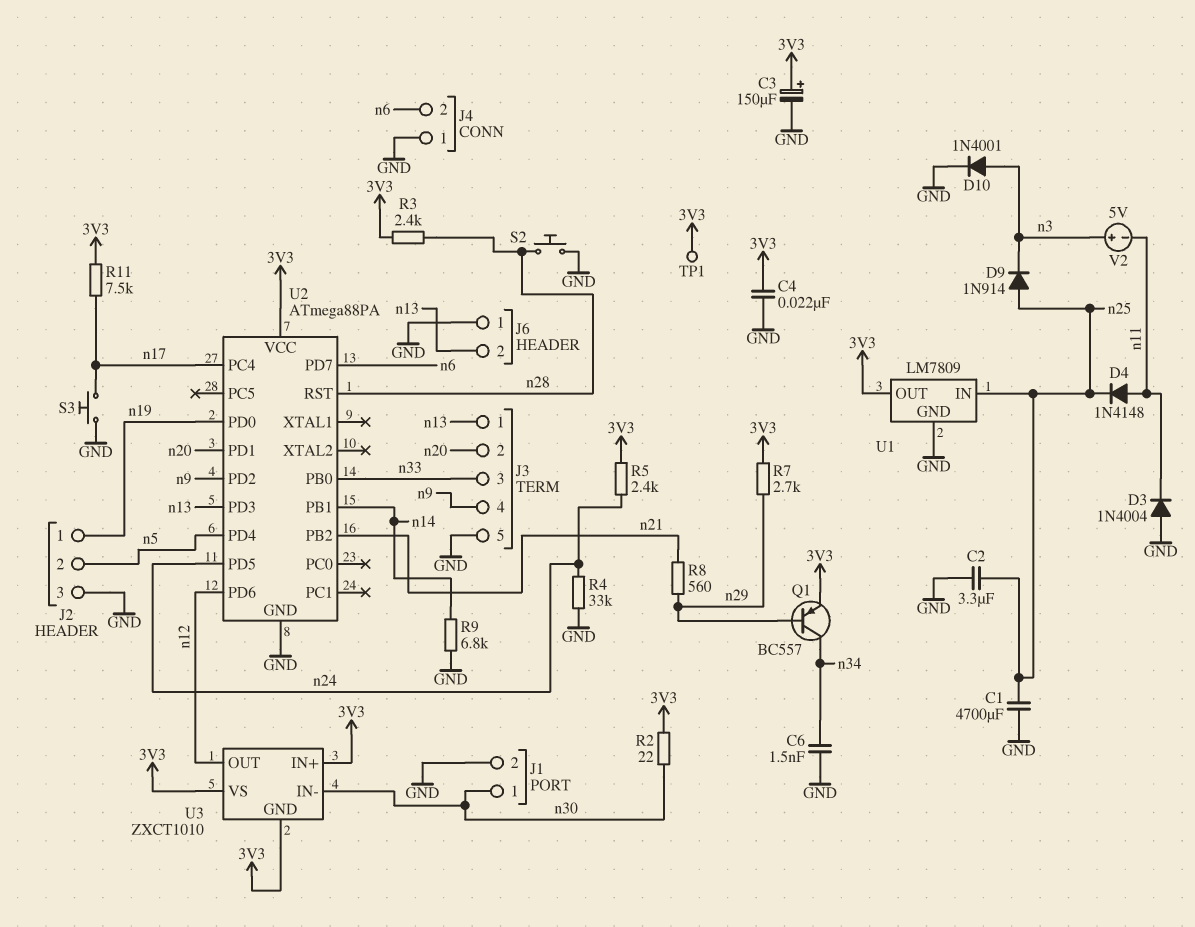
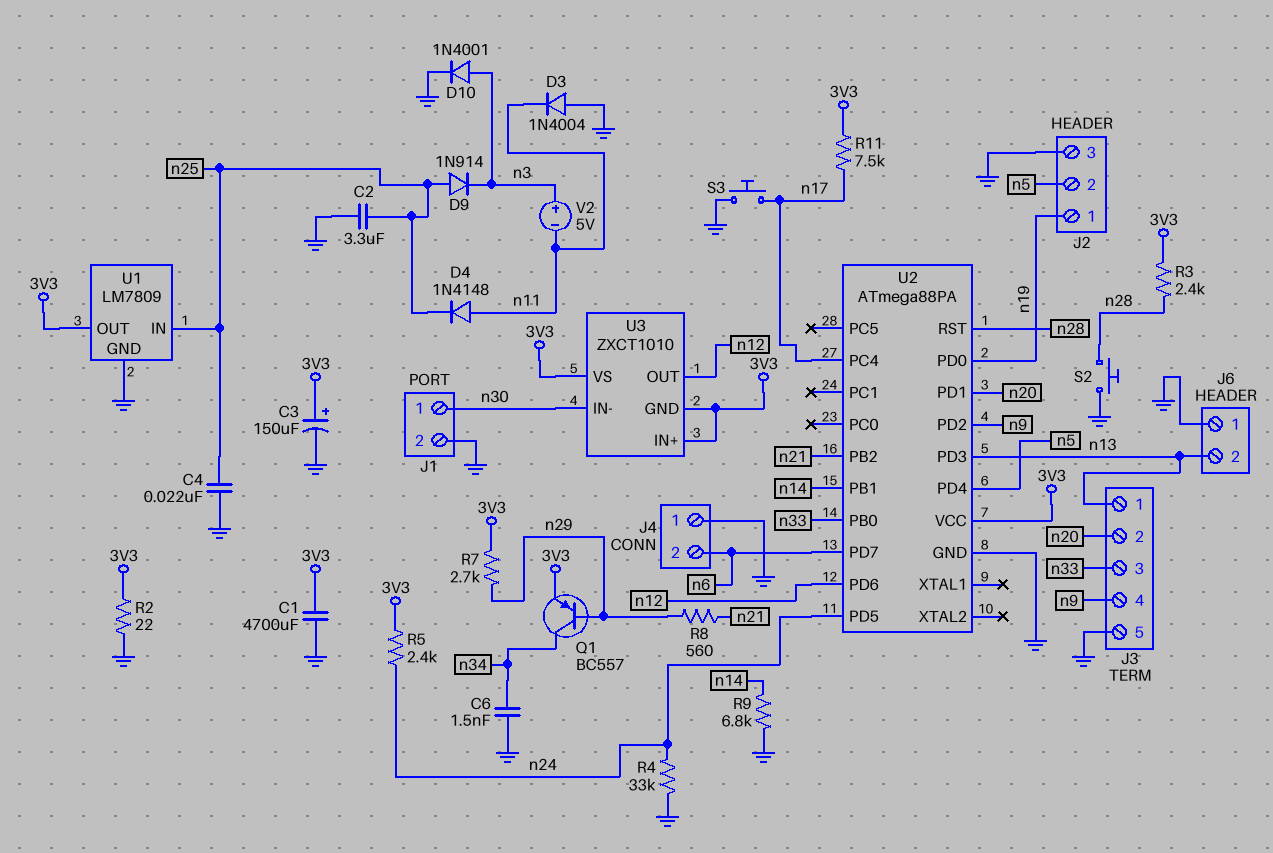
C1: 4700uF (GND, n25) -> 4700uF (3V3, GND)
C4: 22nF (3V3, GND) -> 22nF (GND, n25)
R2: 22 (3V3, n30) -> 22 (3V3, GND)
TP1: test point (3V3) -> none

